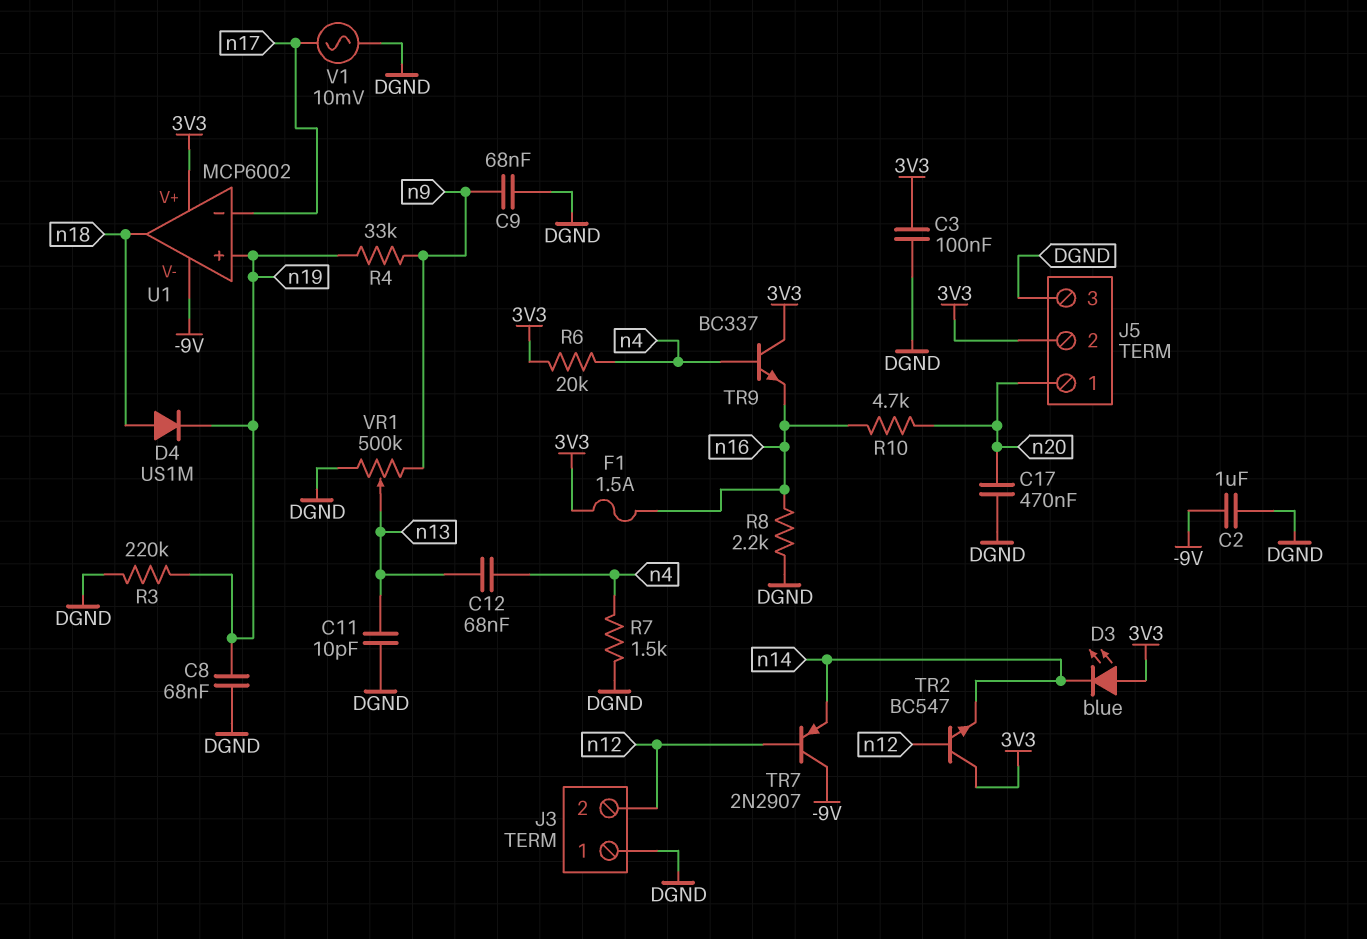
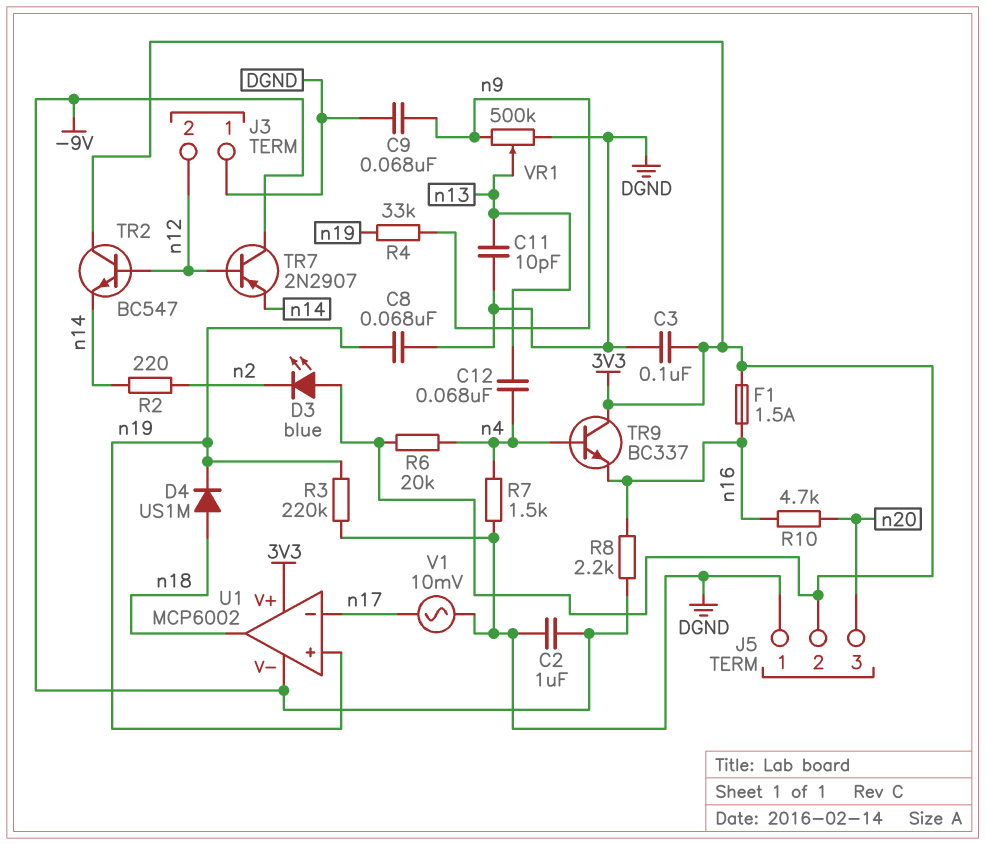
C17: 470nF (DGND, n20) -> none
D3: LED blue (A 3V3, K n14) -> LED blue (A 3V3, K n2)
J5 pin 1: n20 -> DGND
J5 pin 3: DGND -> n20
R2: none -> 220 (n2, n14)
R8: 2.2k (DGND, n16) -> 2.2k (-9V, n16)

